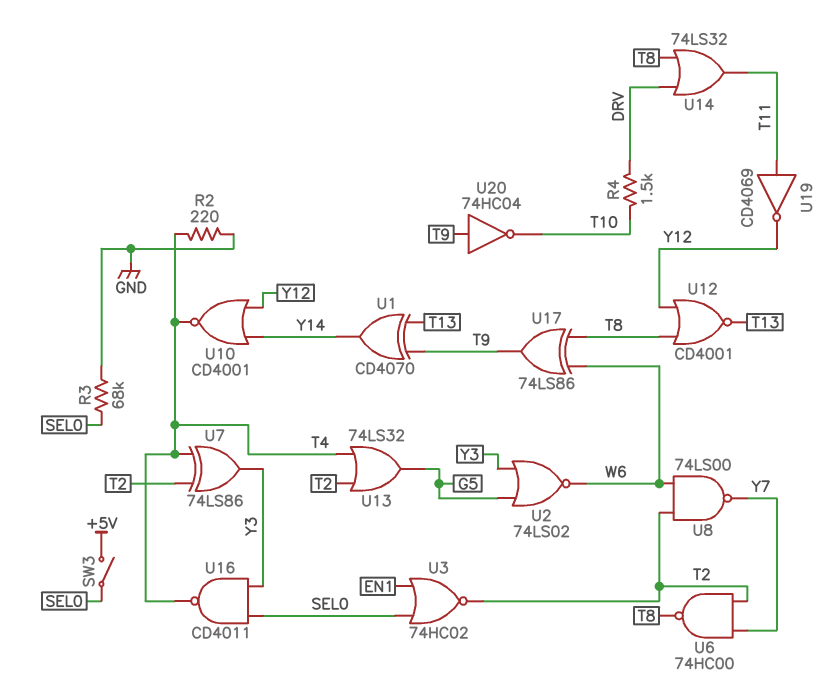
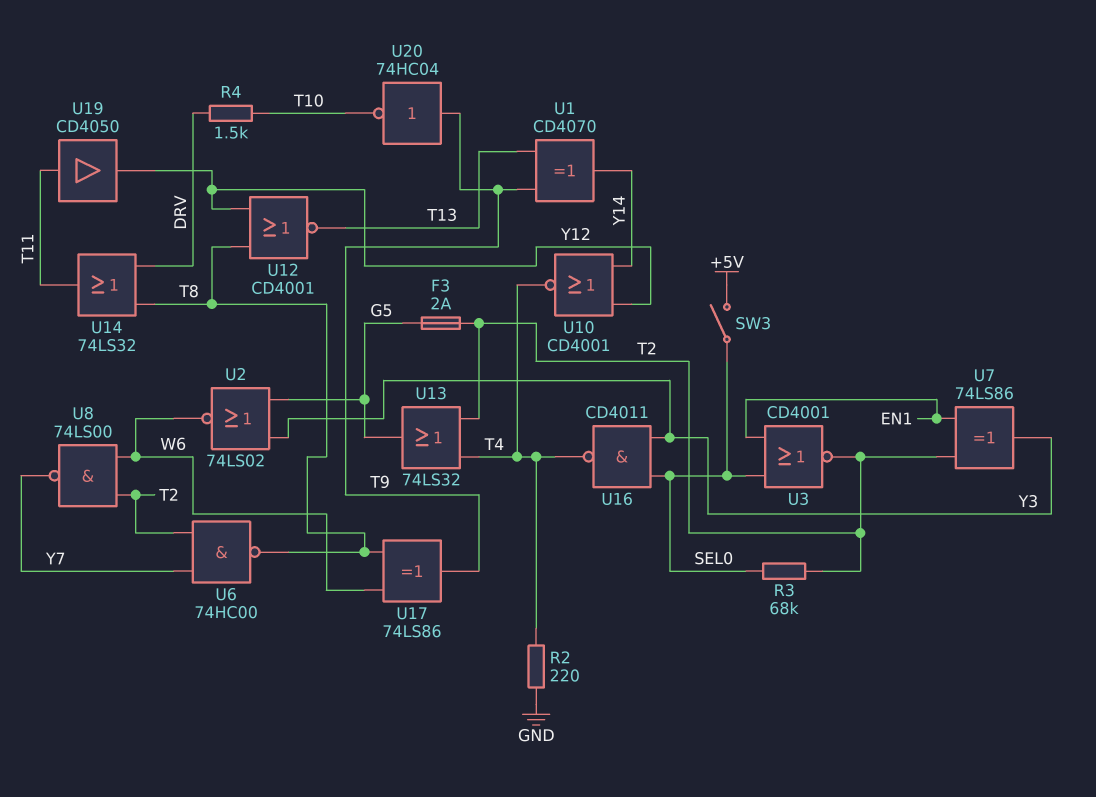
F3: none -> 2A (G5, T2)
R3: 68k (GND, SEL0) -> 68k (SEL0, T2)
U3: NOR 74HC02 (in EN1, in SEL0, out T2) -> NOR CD4001 (in EN1, in SEL0, out T2)
U7: XOR 74LS86 (in T2, in T4, out Y3) -> XOR 74LS86 (in EN1, in T2, out Y3)
U19: NOT CD4069 (in T11, out Y12) -> buffer CD4050 (in T11, out Y12)

